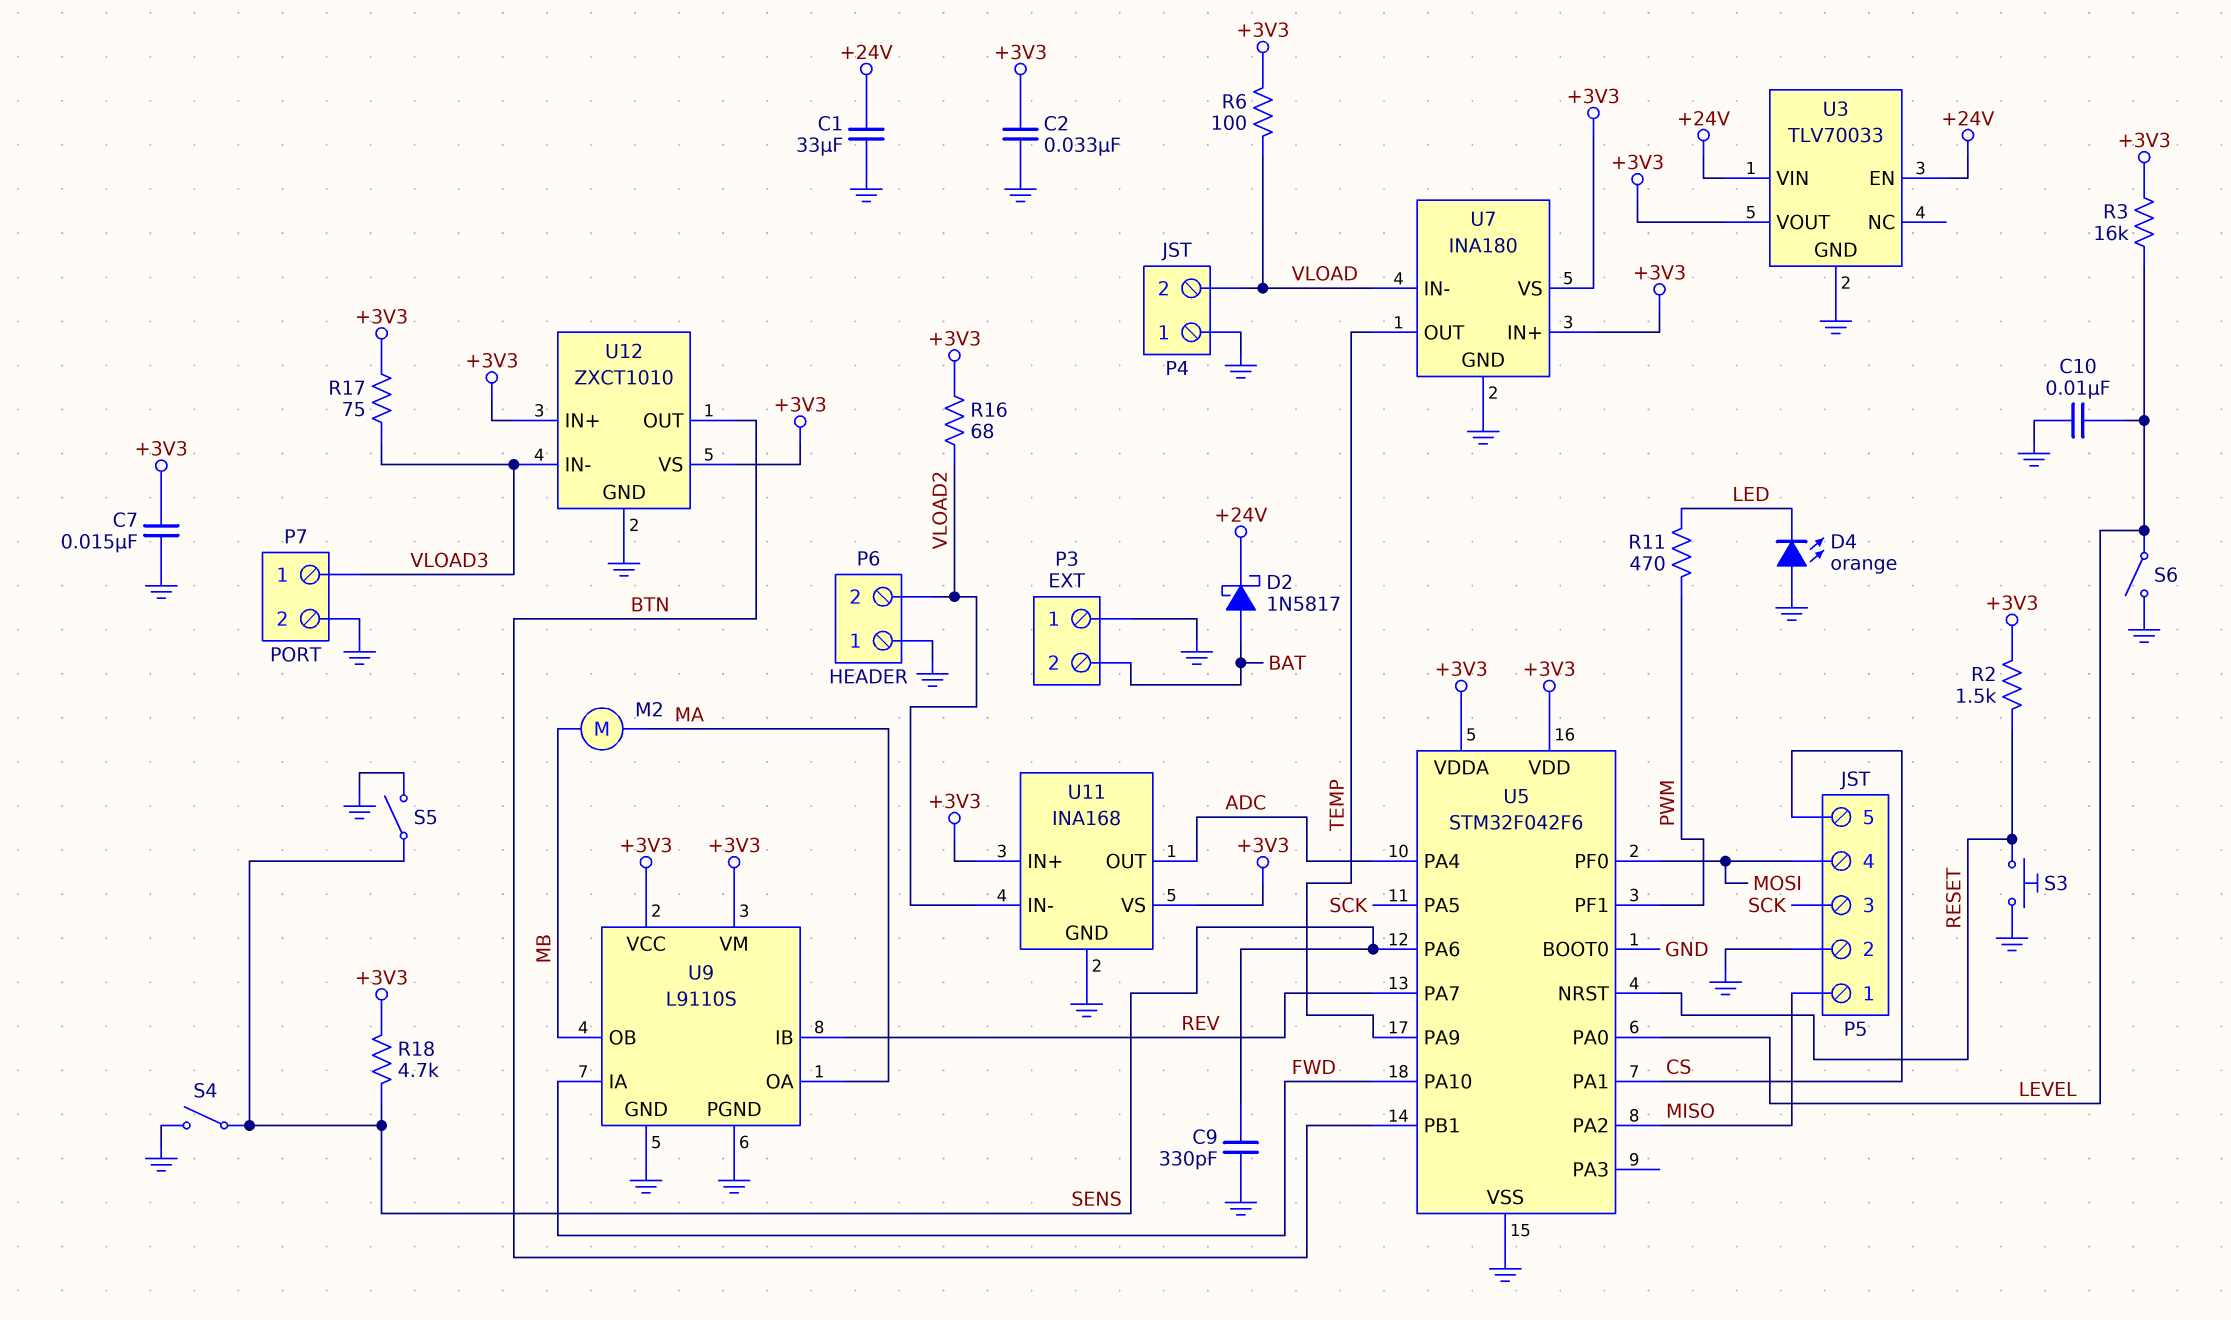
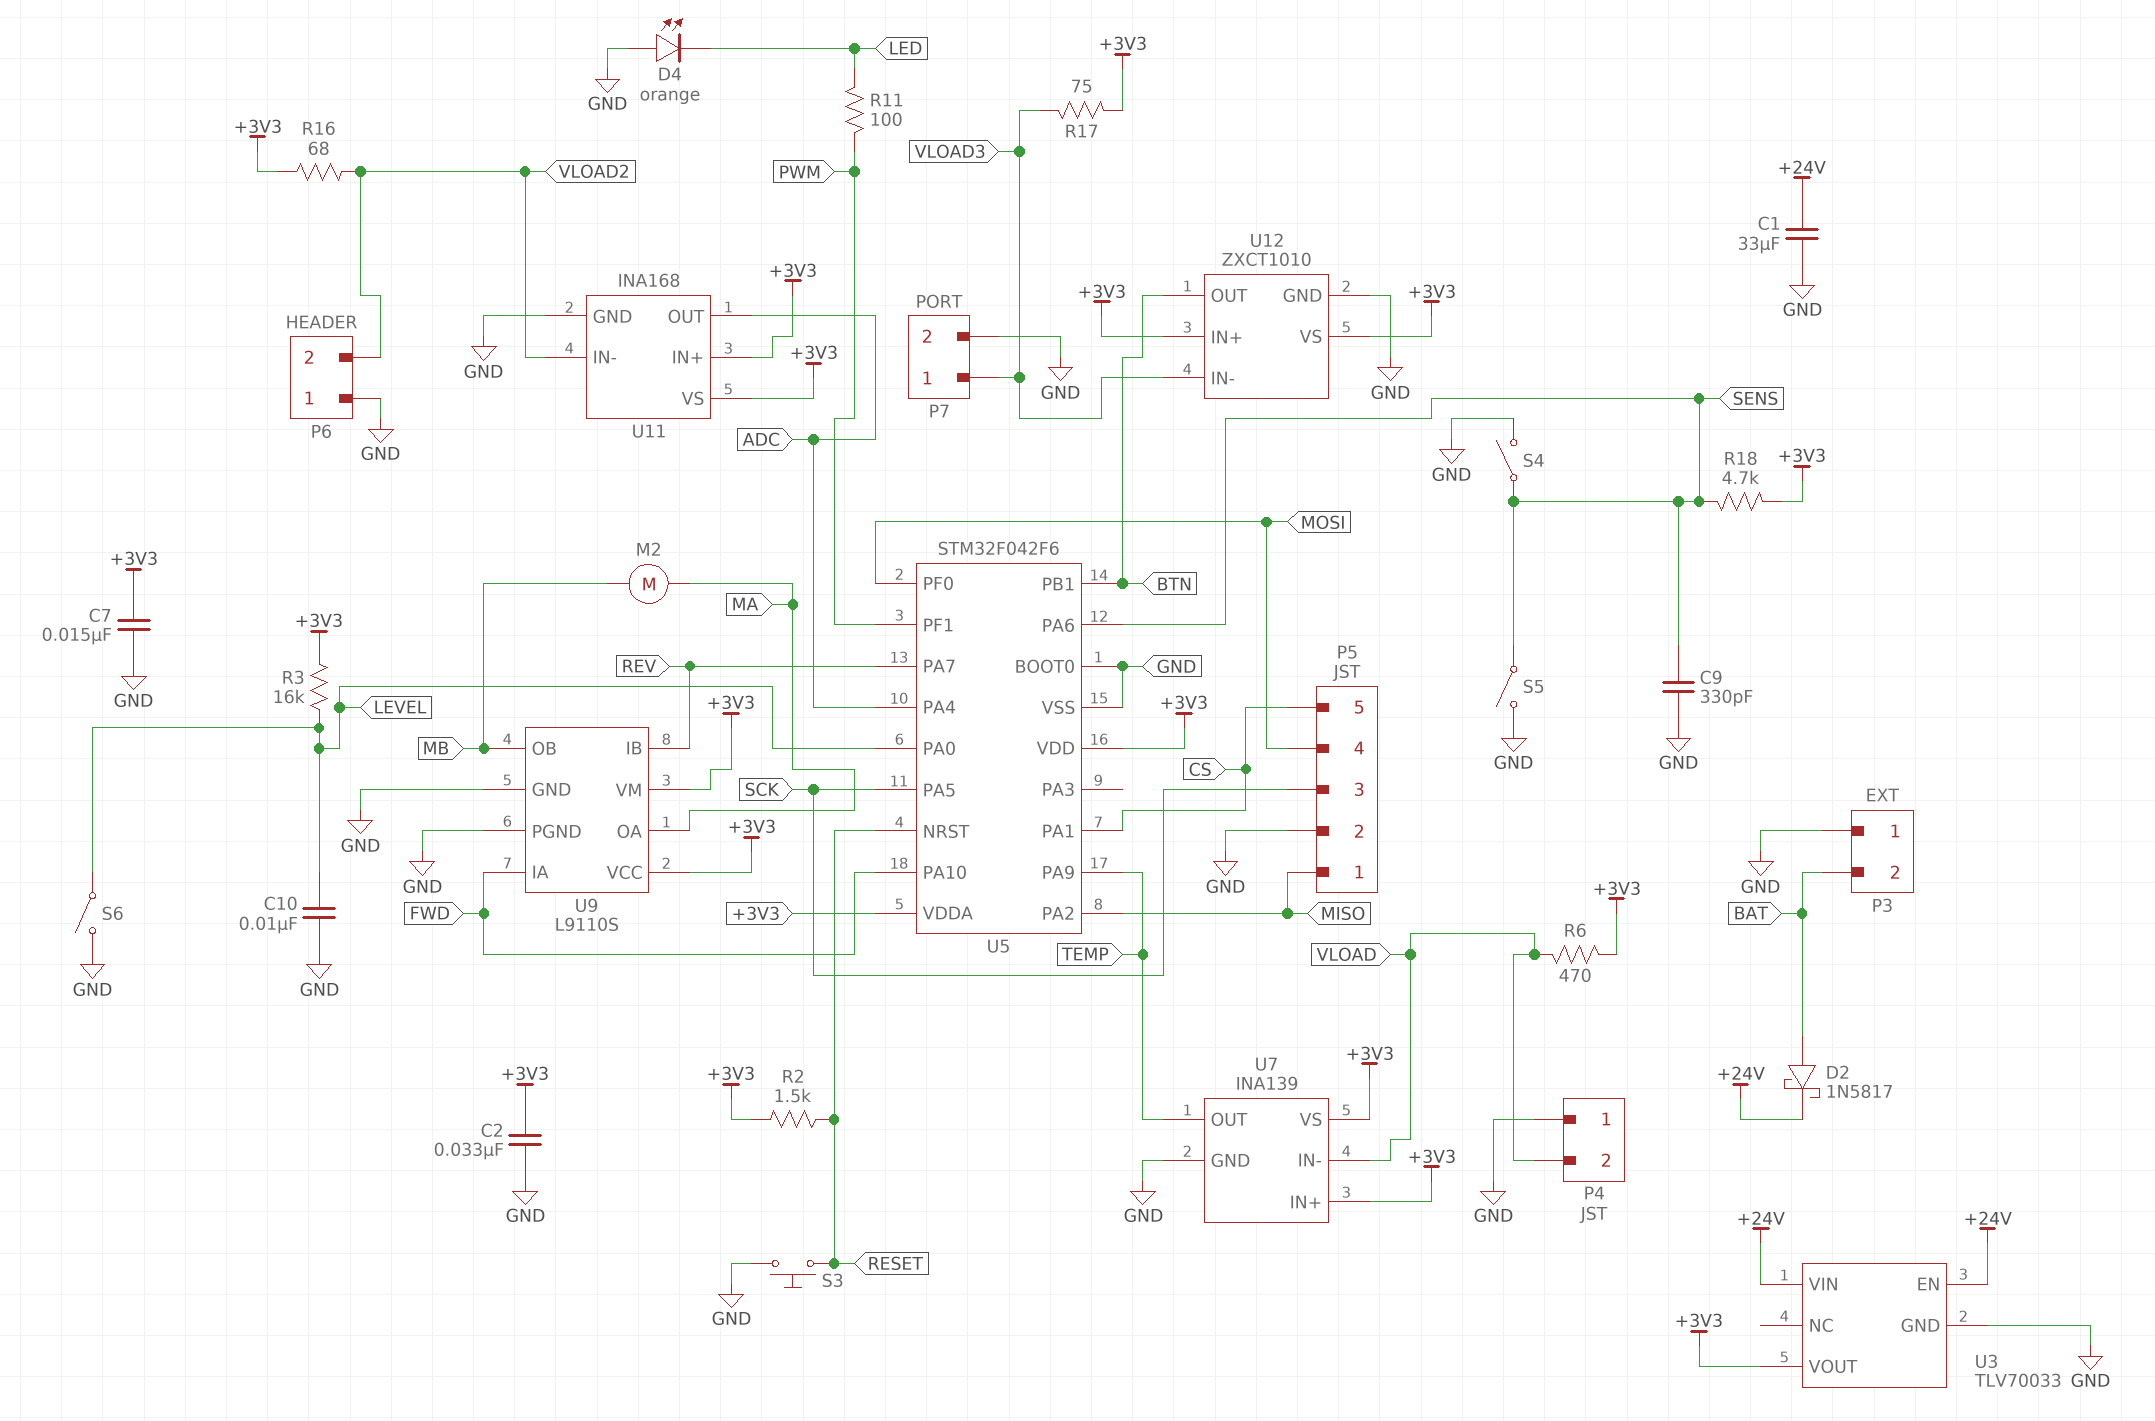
R6: 100 (+3V3, VLOAD) -> 470 (+3V3, VLOAD)
R11: 470 (LED, PWM) -> 100 (LED, PWM)
U7: INA180 -> INA139

